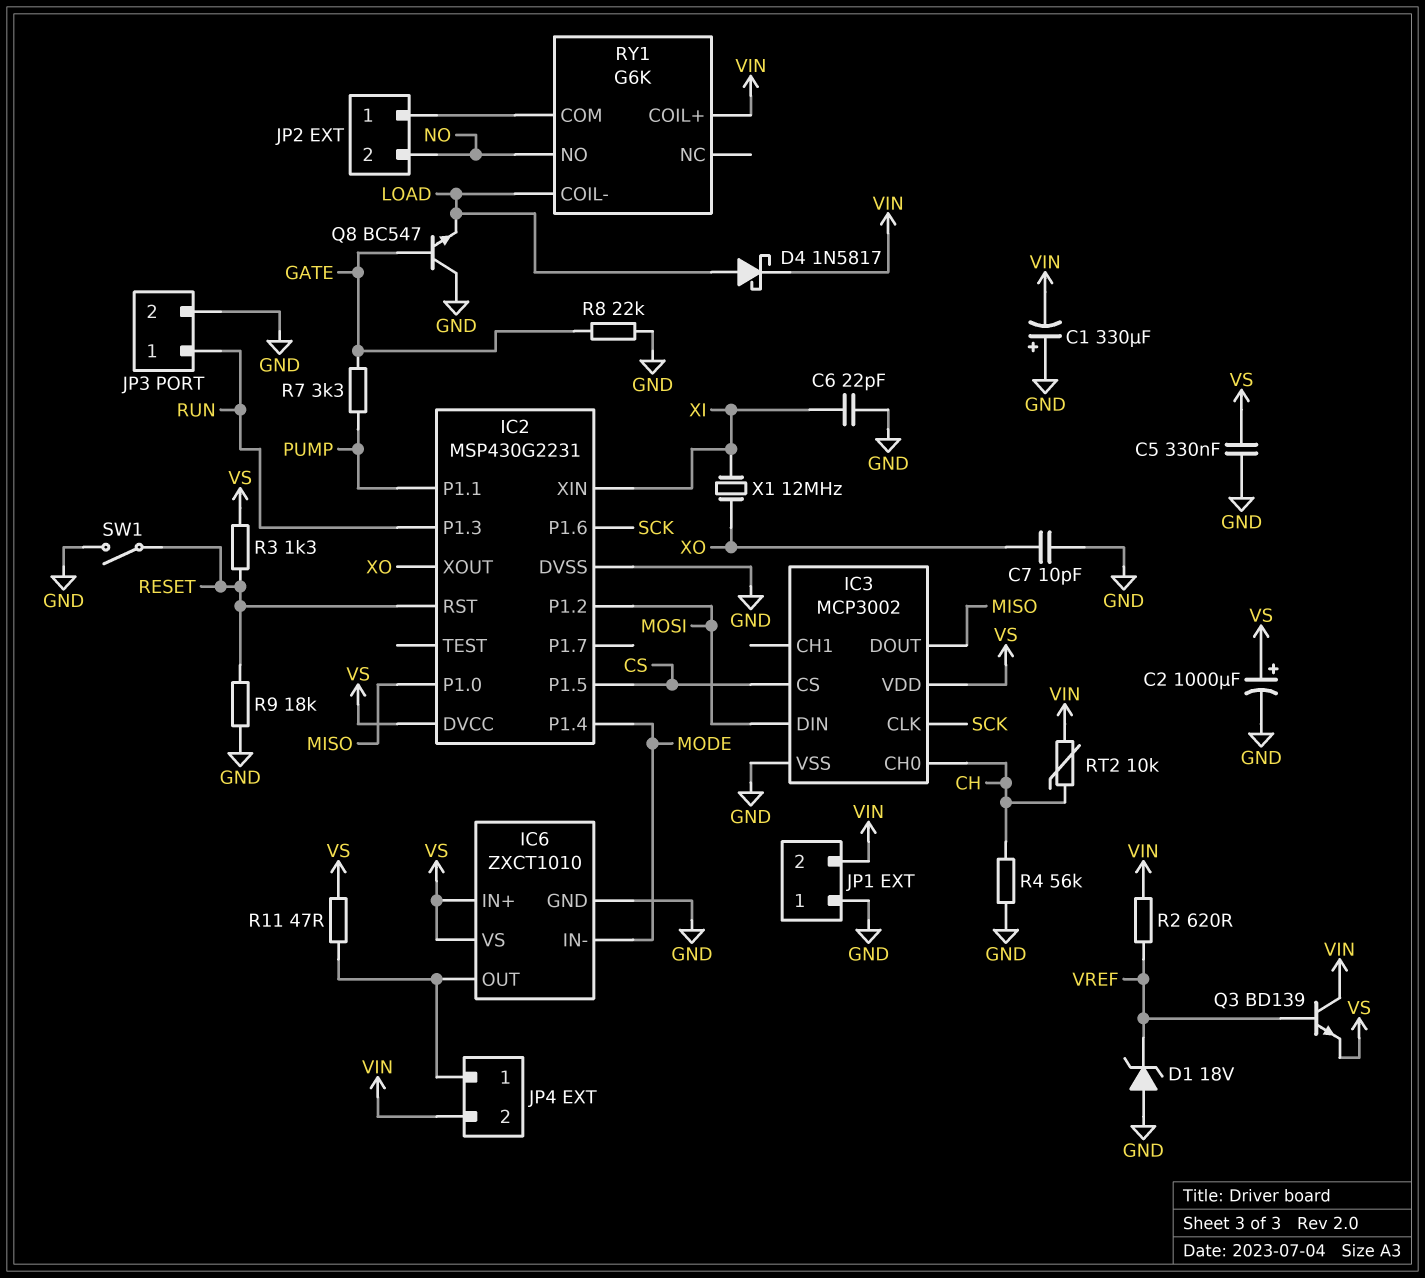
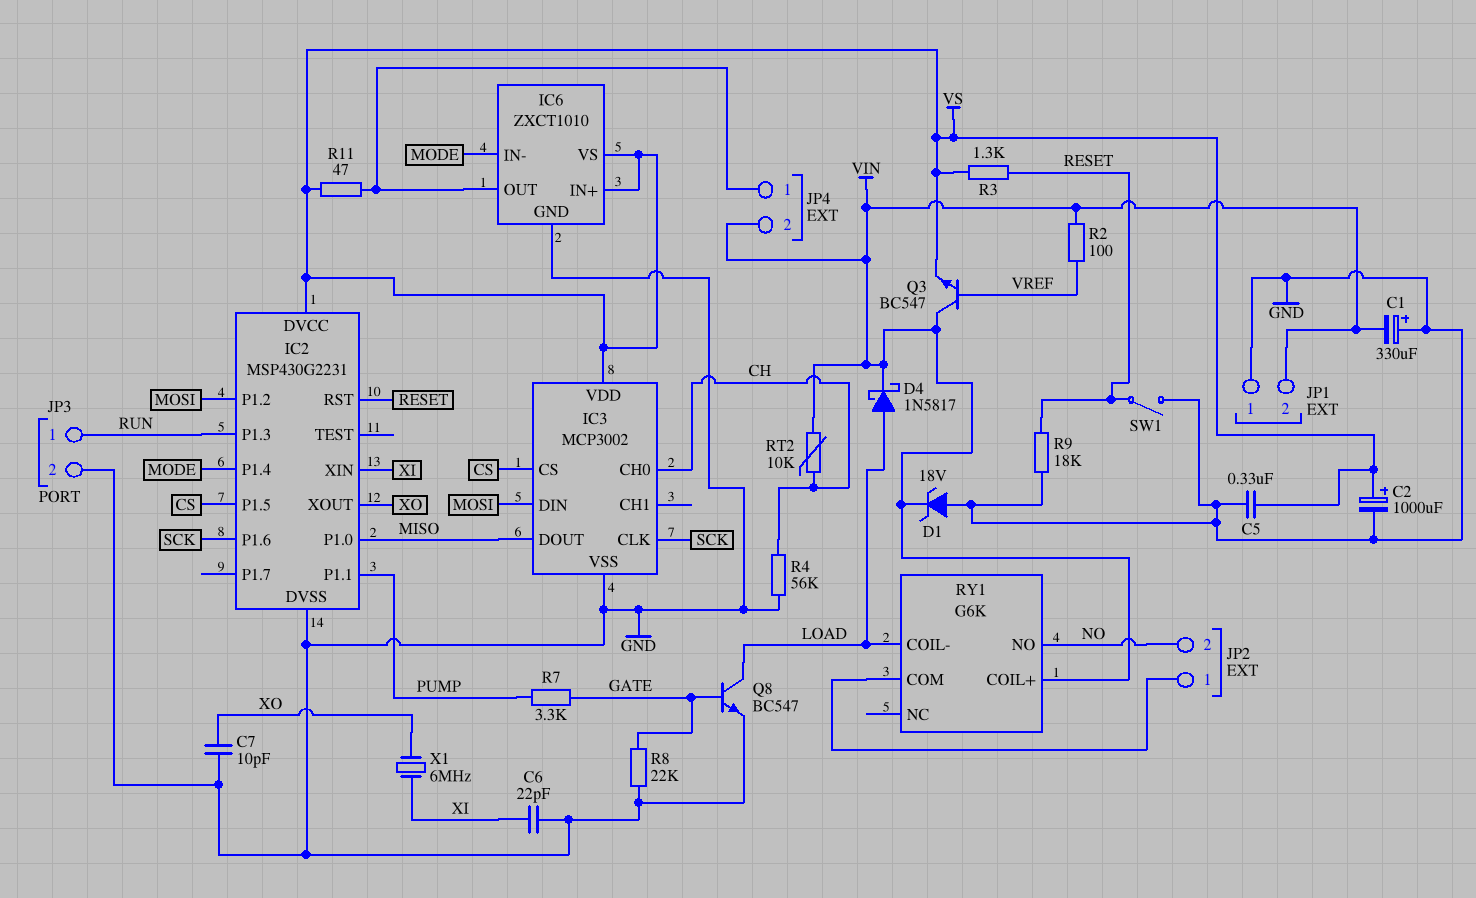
D1: zener 18V (A GND, K VREF) -> zener 18V (A GND, K VIN)
Q3: NPN BD139 (B VREF, C VIN, E VS) -> NPN BC547 (B VREF, C VIN, E VS)
Q8: NPN BC547 (B GATE, C GND, E LOAD) -> NPN BC547 (B GATE, C LOAD, E GND)
R2: 620 (VIN, VREF) -> 100 (VIN, VREF)
X1: 12MHz (XI, XO) -> 6MHz (XI, XO)

